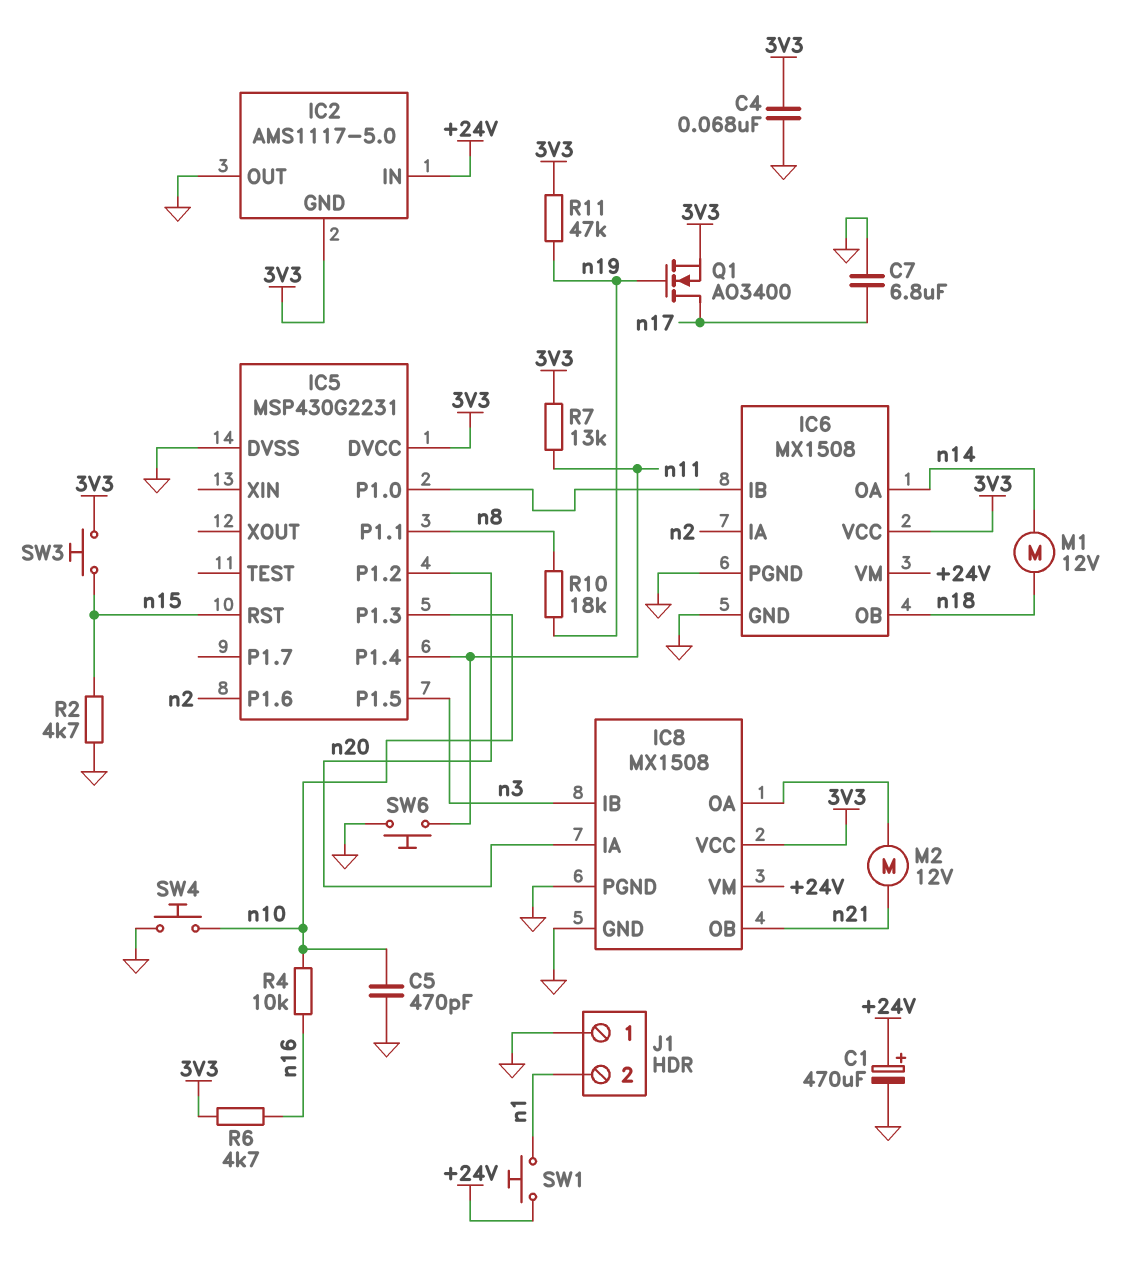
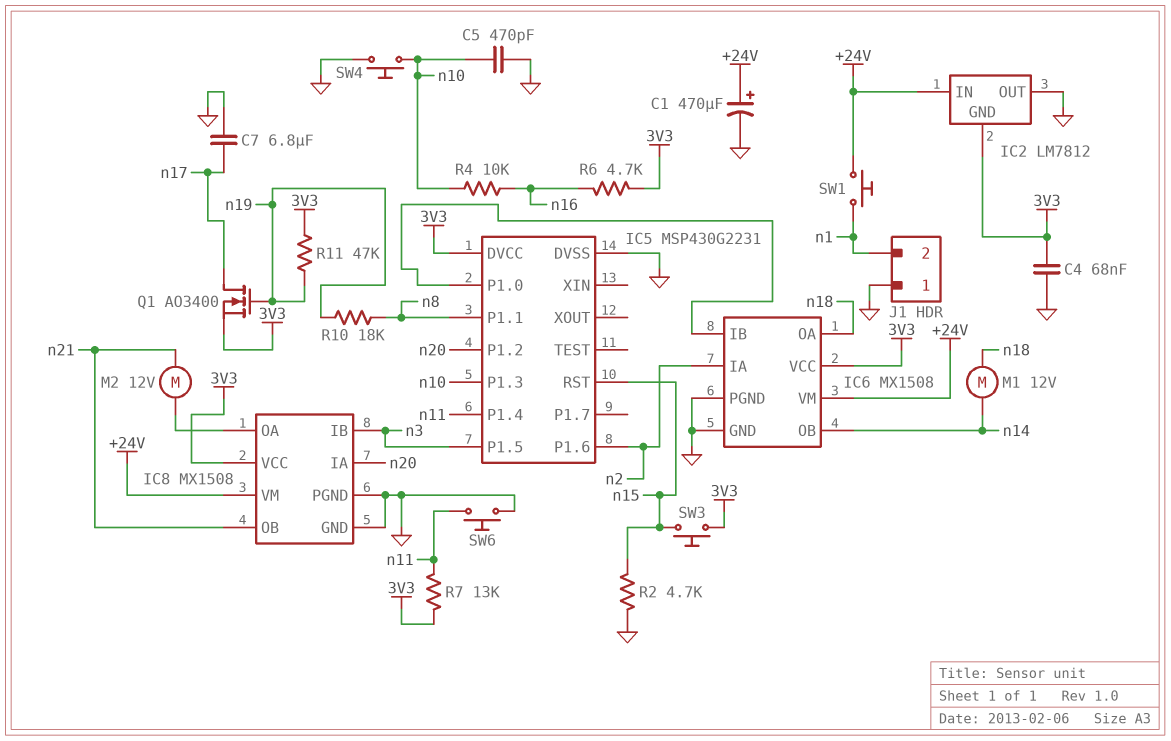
IC2: AMS1117-5.0 -> LM7812
IC6 pin OA: n14 -> n18
IC6 pin OB: n18 -> n14

